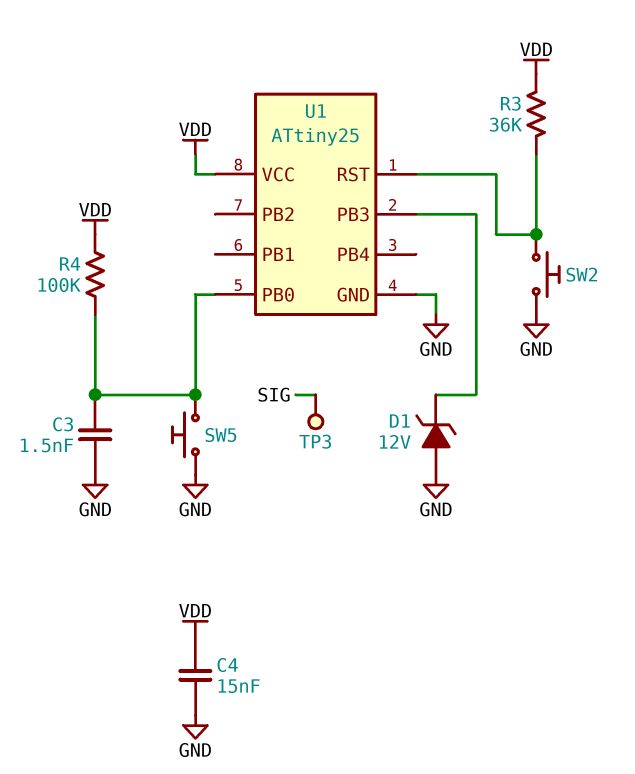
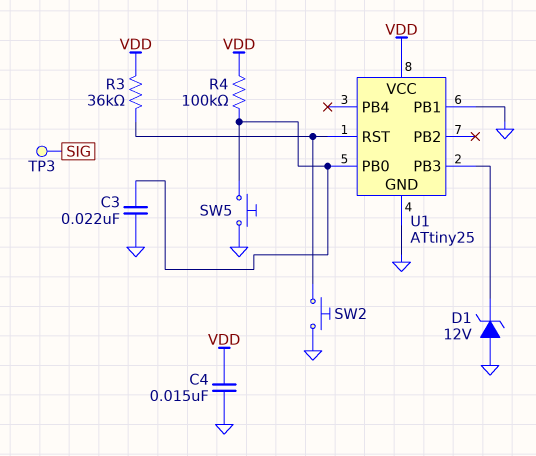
C3: 1.5nF (GND, U1/PB0) -> 22nF (GND, U1/PB0)
U1 pin PB1: none -> GND

